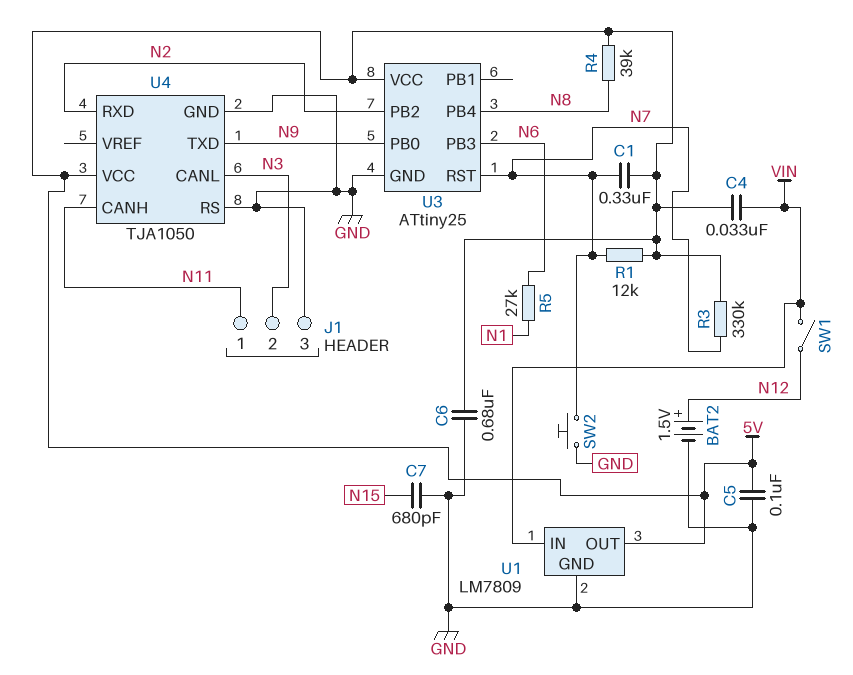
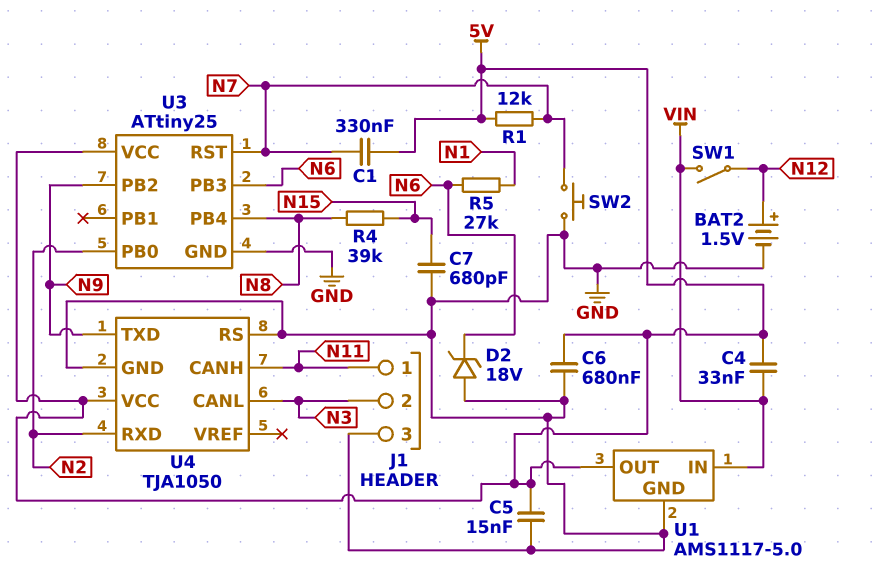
C5: 100nF (5V, GND) -> 15nF (5V, GND)
D2: none -> zener 18V (A GND, K N6)
R3: 330k (5V, N7) -> none
R4: 39k (5V, N8) -> 39k (N8, N15)
U1: LM7809 -> AMS1117-5.0
U3 pin PB0: N9 -> N2
U3 pin PB2: N2 -> N9

